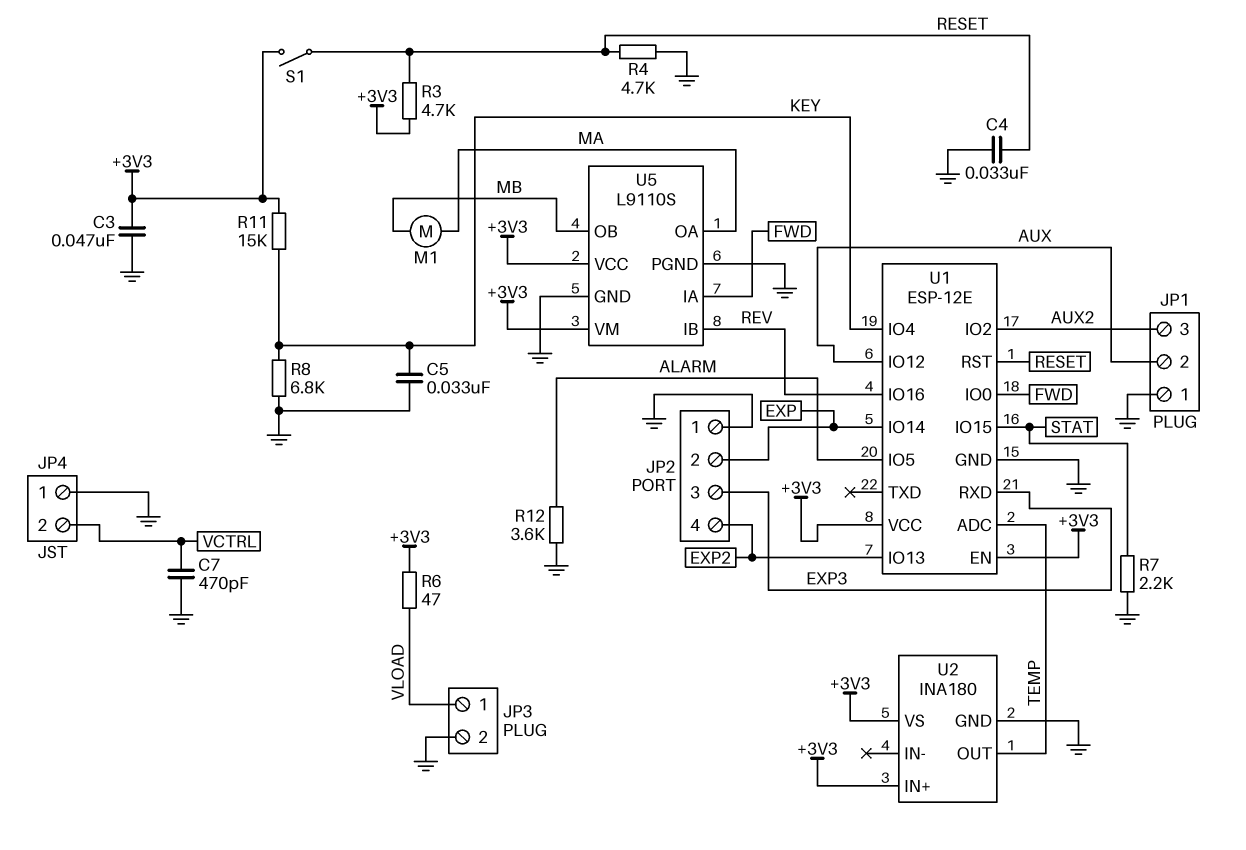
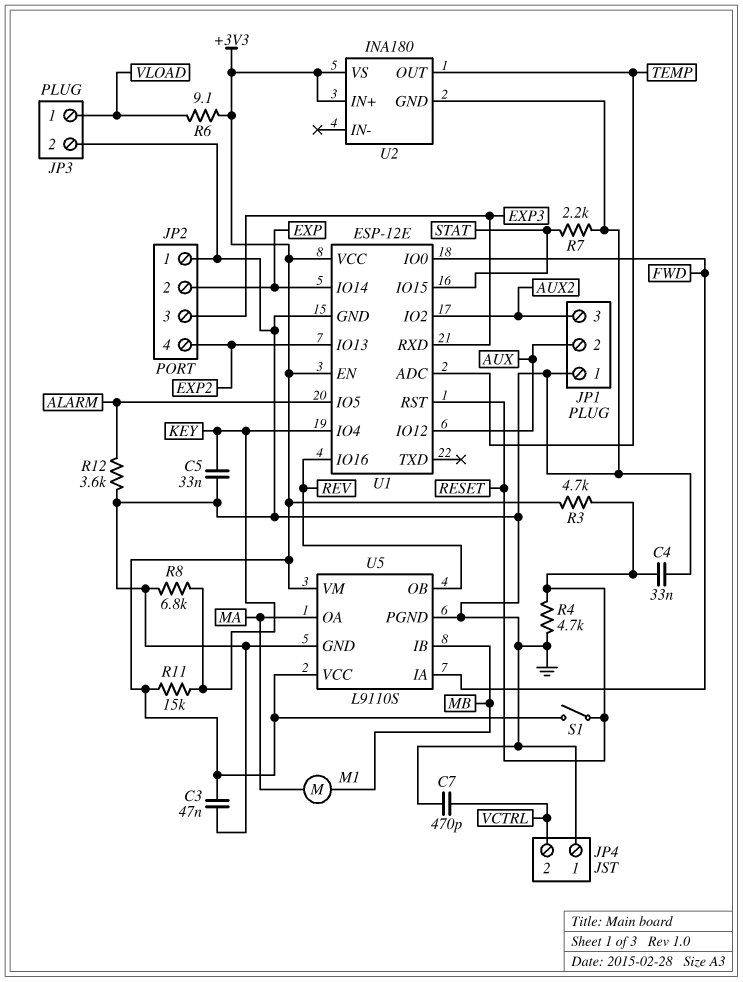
R6: 47 (+3V3, VLOAD) -> 9.1 (+3V3, VLOAD)
U5 pin IB: REV -> MB
U5 pin OB: MB -> REV

